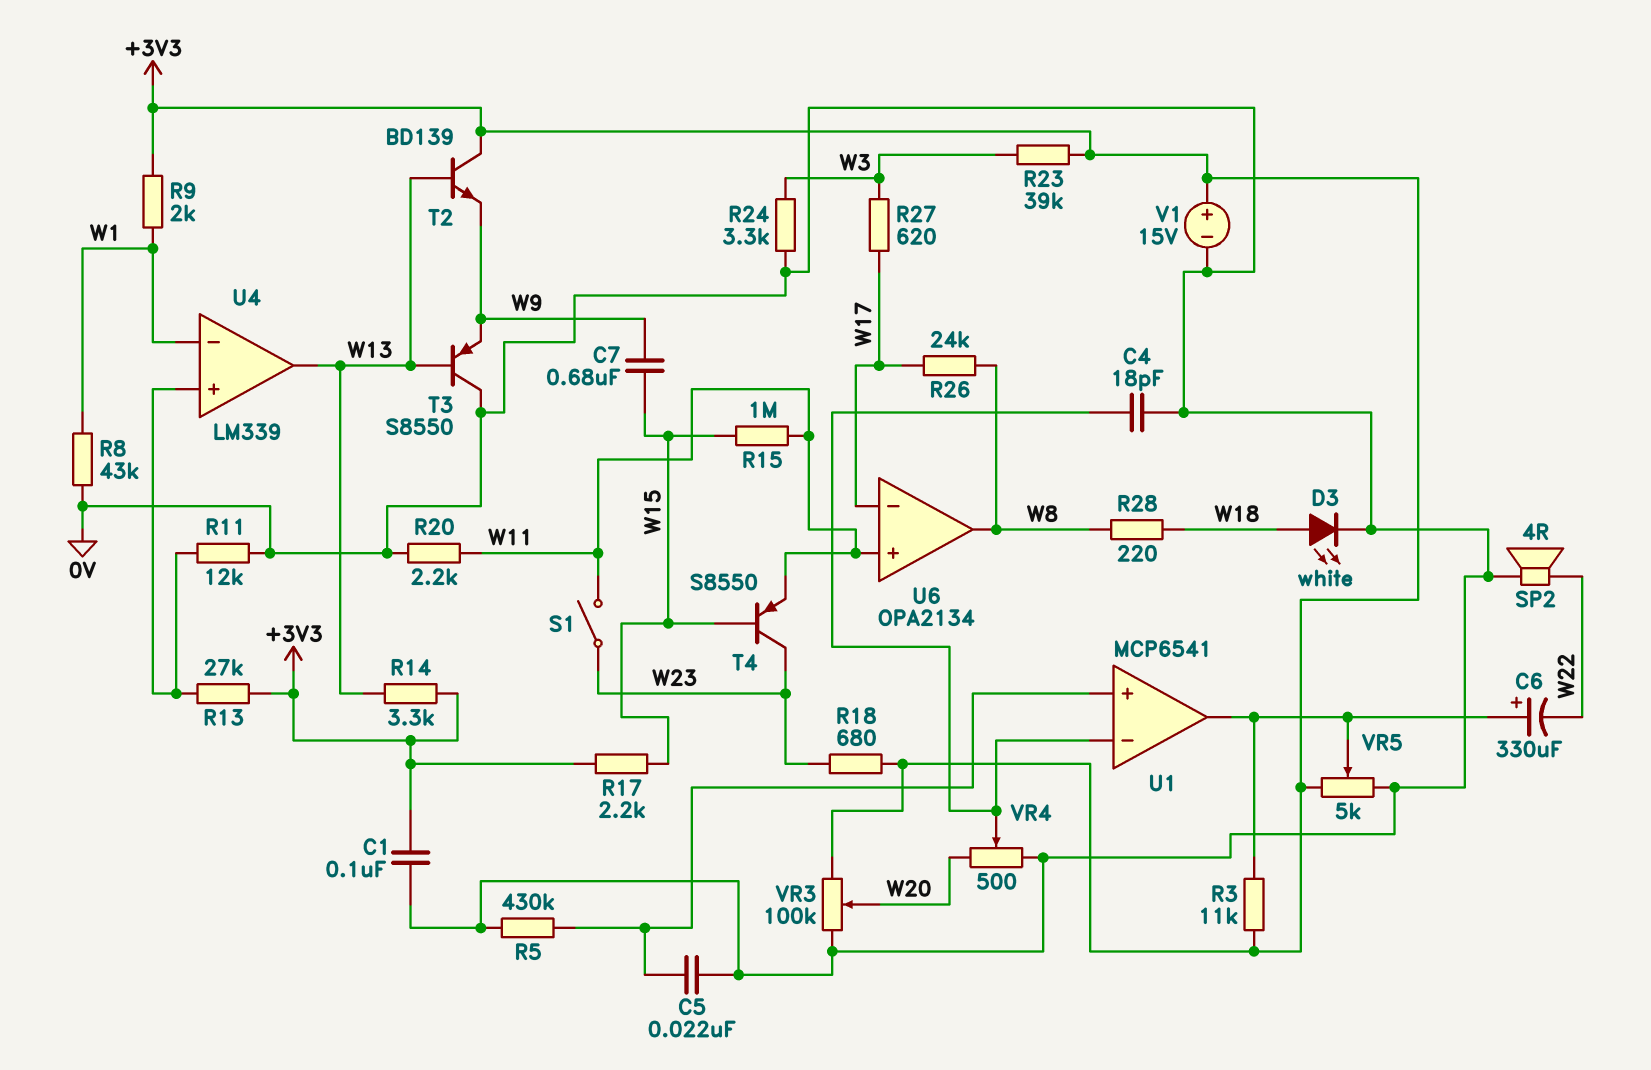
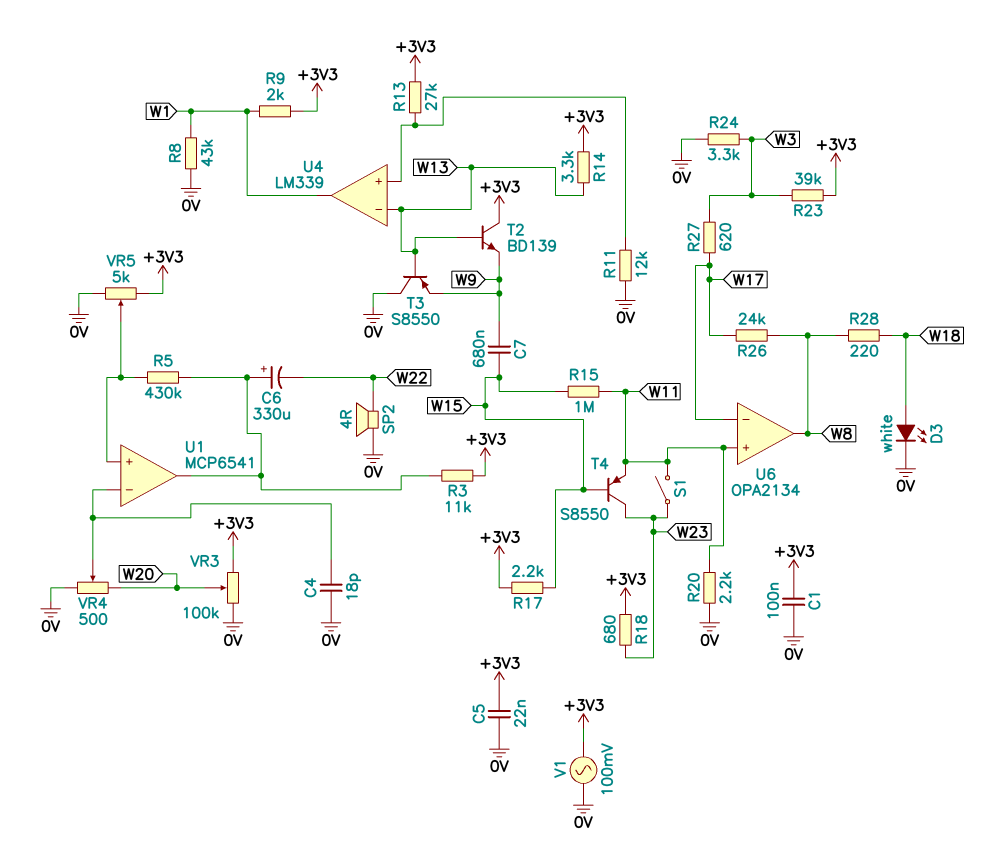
C5: 22nF (0V, U1/in+) -> 22nF (+3V3, 0V)
R5: 430k (0V, U1/in+) -> 430k (U1/in+, U1/out)
U4 pin in-: W1 -> W13
U4 pin out: W13 -> W1
V1: 15V (plus +3V3, minus 0V) -> AC 100mV (+3V3, 0V)
VR5: 5k (+3V3, 0V, wiper U1/out) -> 5k (+3V3, 0V, wiper U1/in+)

